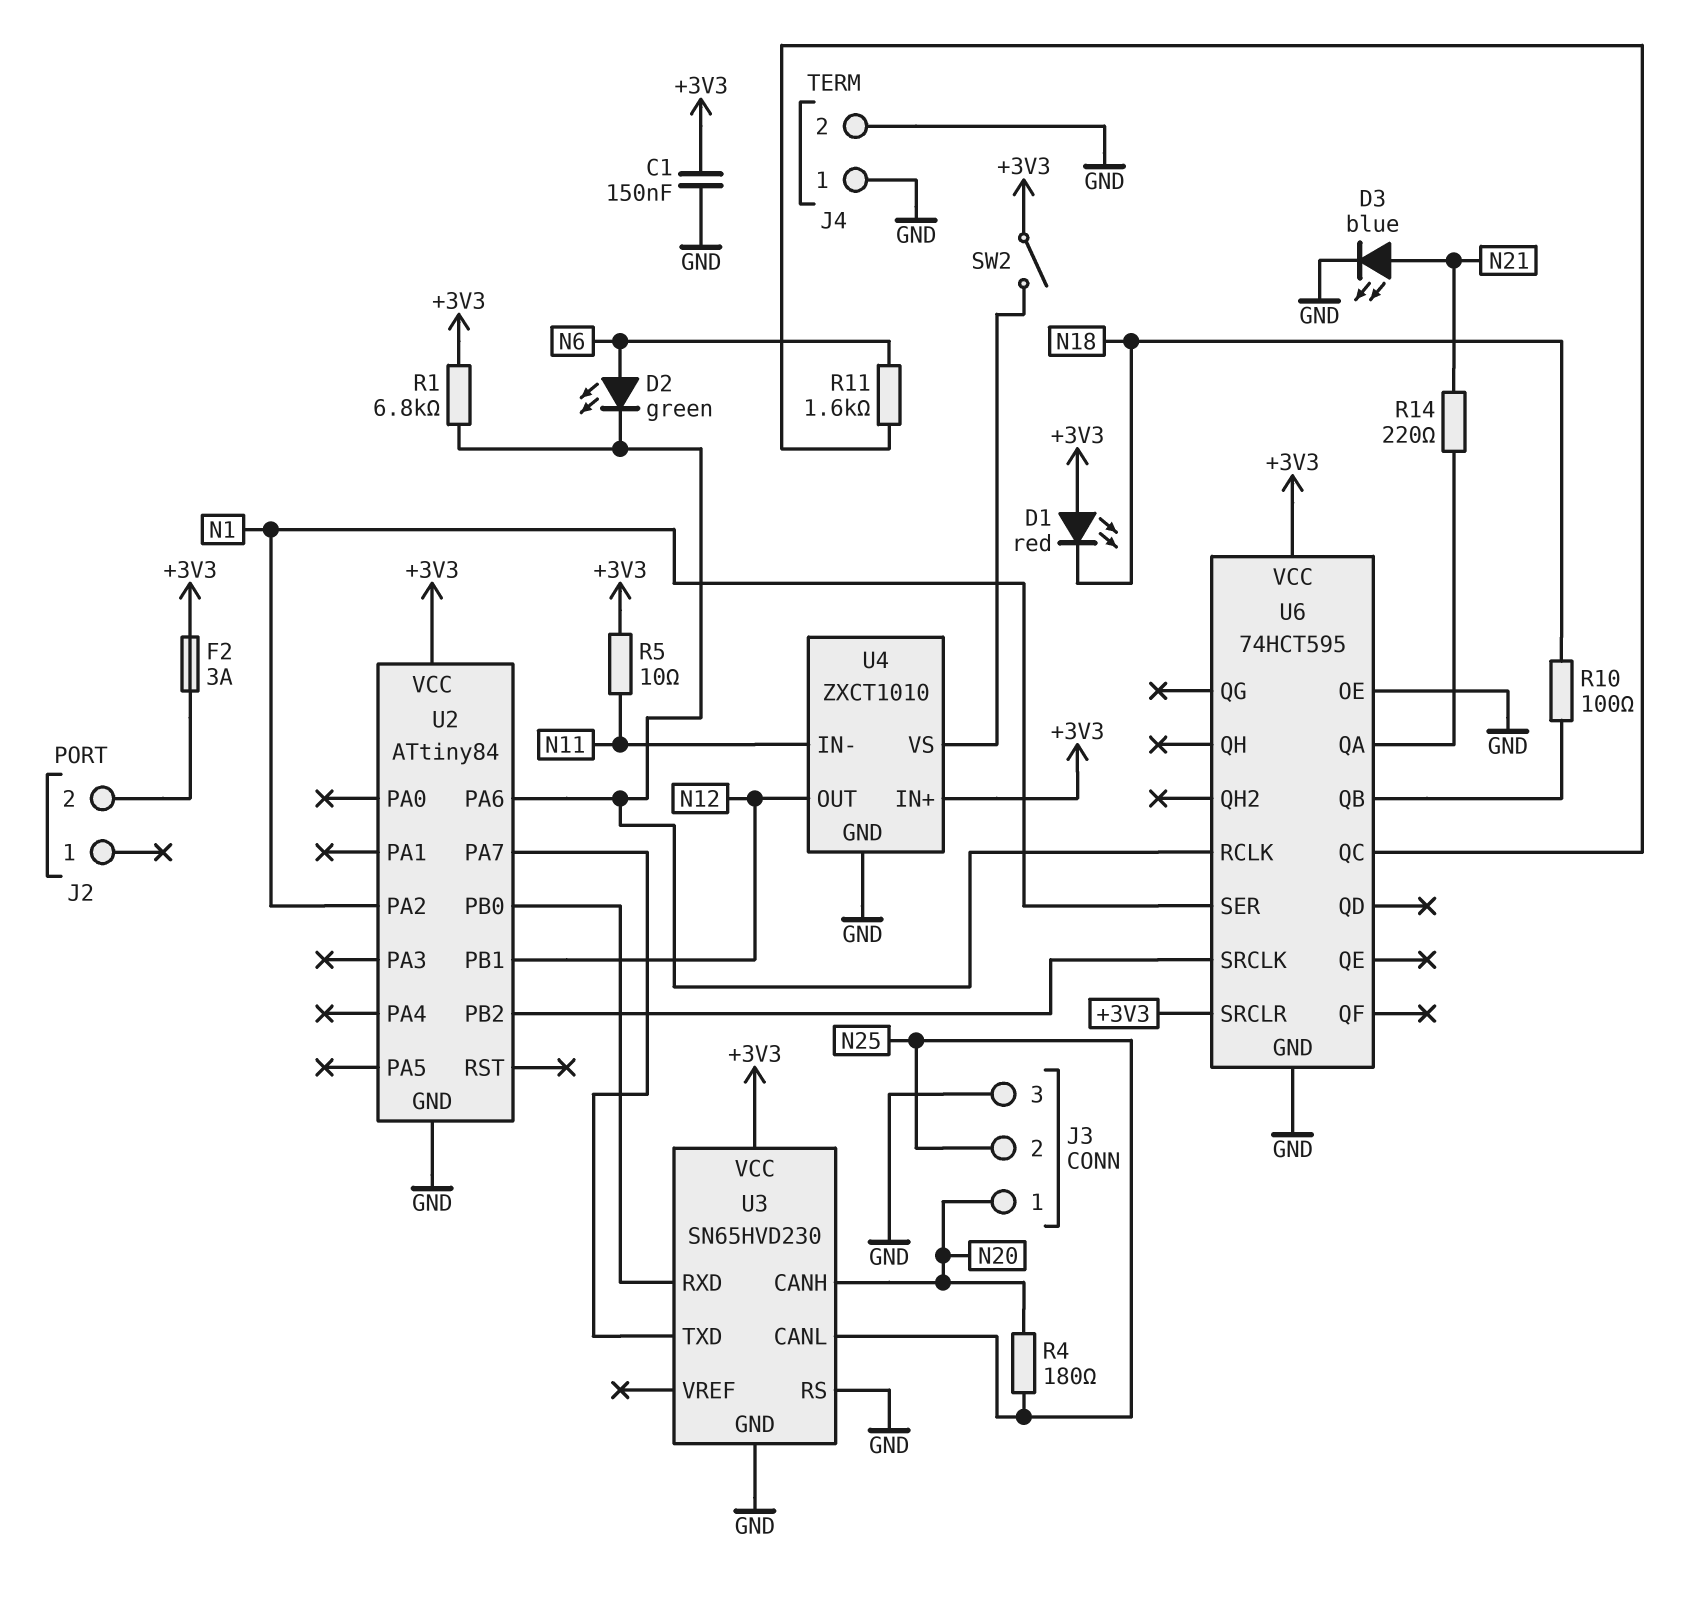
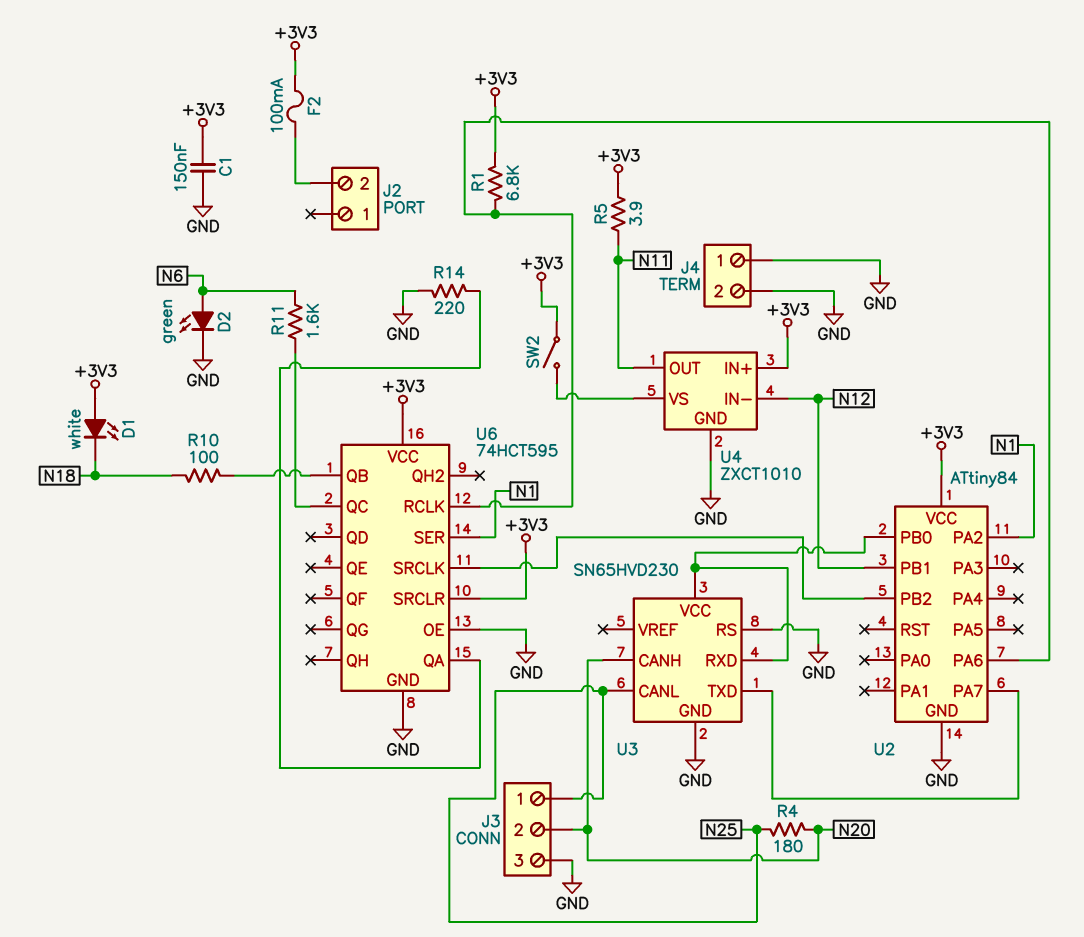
D1: LED red (A +3V3, K N18) -> LED white (A +3V3, K N18)
D2: LED green (A N6, K U2/PA6) -> LED green (A N6, K GND)
D3: LED blue (A N21, K GND) -> none
F2: 3A (+3V3, J2/2) -> 100mA (+3V3, J2/2)
J3 pin 1: N20 -> N25
J3 pin 2: N25 -> N20
R5: 10 (+3V3, N11) -> 3.9 (+3V3, N11)
R14: 220 (N21, U6/QA) -> 220 (GND, U6/QA)
U3 pin VCC: +3V3 -> U2/PB0
U4 pin IN-: N11 -> N12
U4 pin OUT: N12 -> N11

